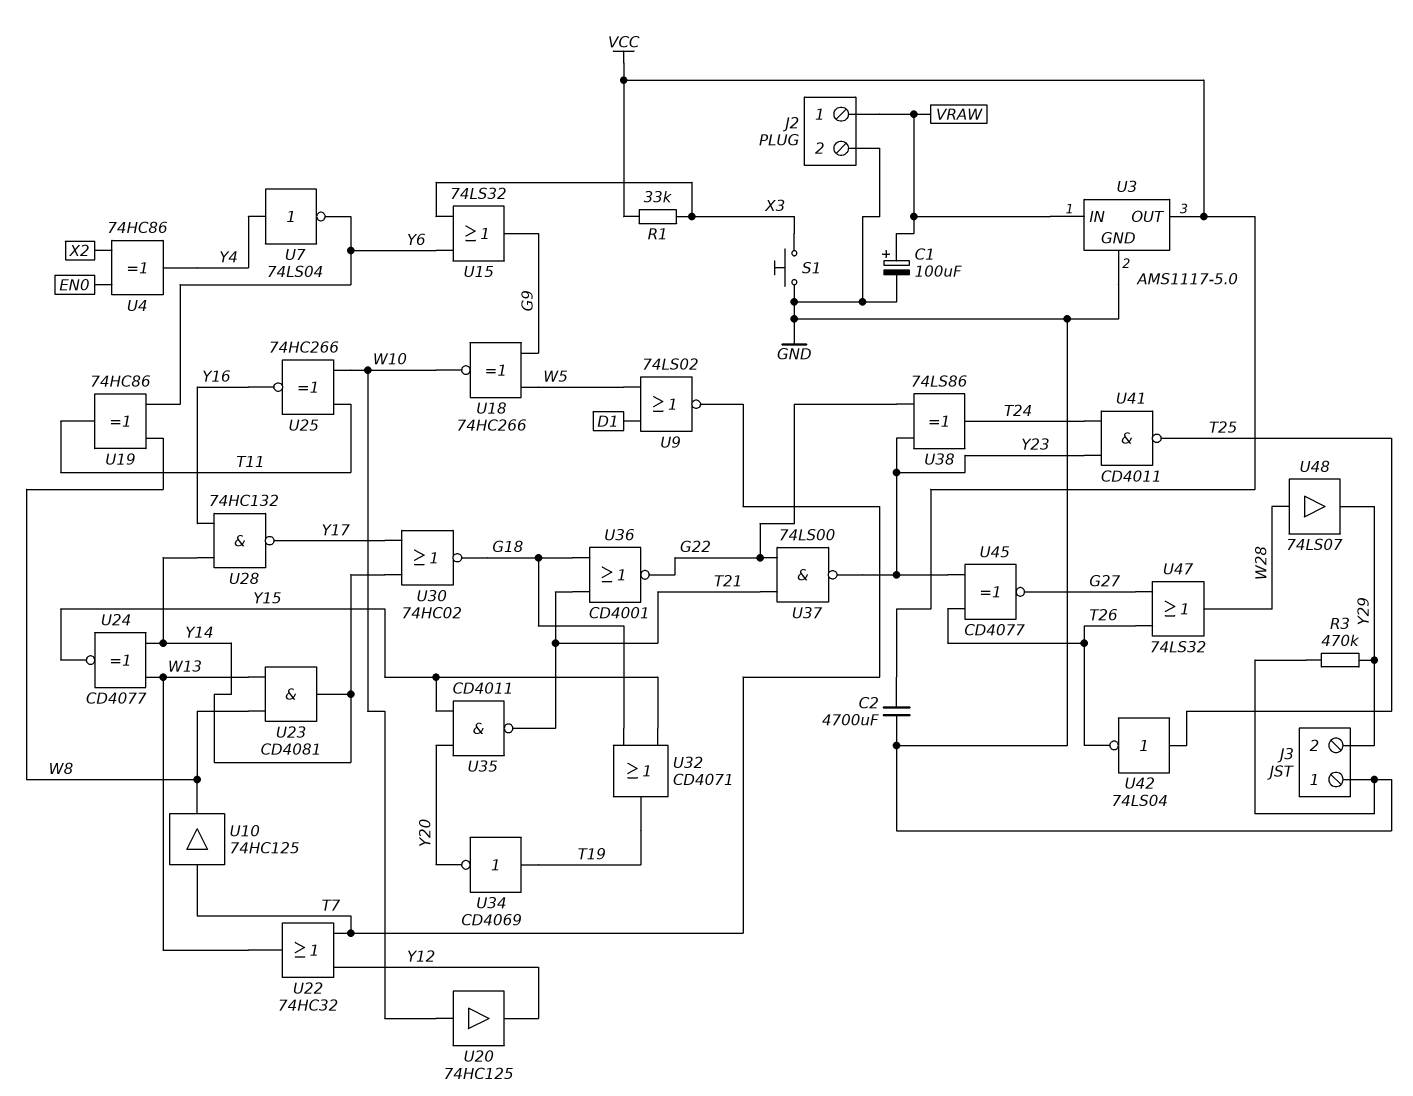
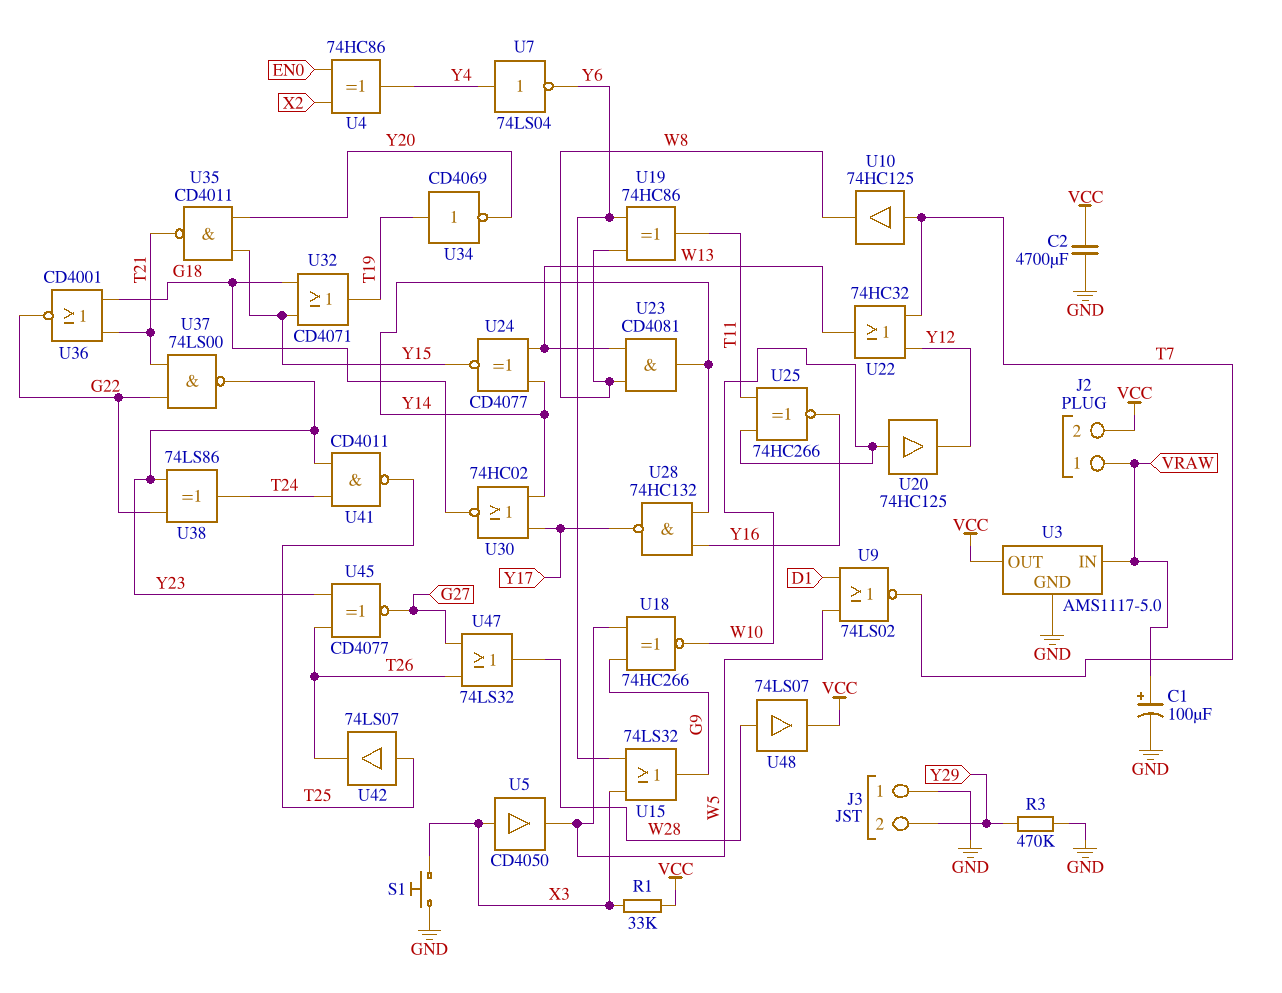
J2 pin 2: GND -> VCC
U5: none -> buffer CD4050 (in X3, out W5)
U42: NOT 74LS04 (in T25, out T26) -> buffer 74LS07 (in T25, out T26)
U48: buffer 74LS07 (in W28, out Y29) -> buffer 74LS07 (in W28, out VCC)

